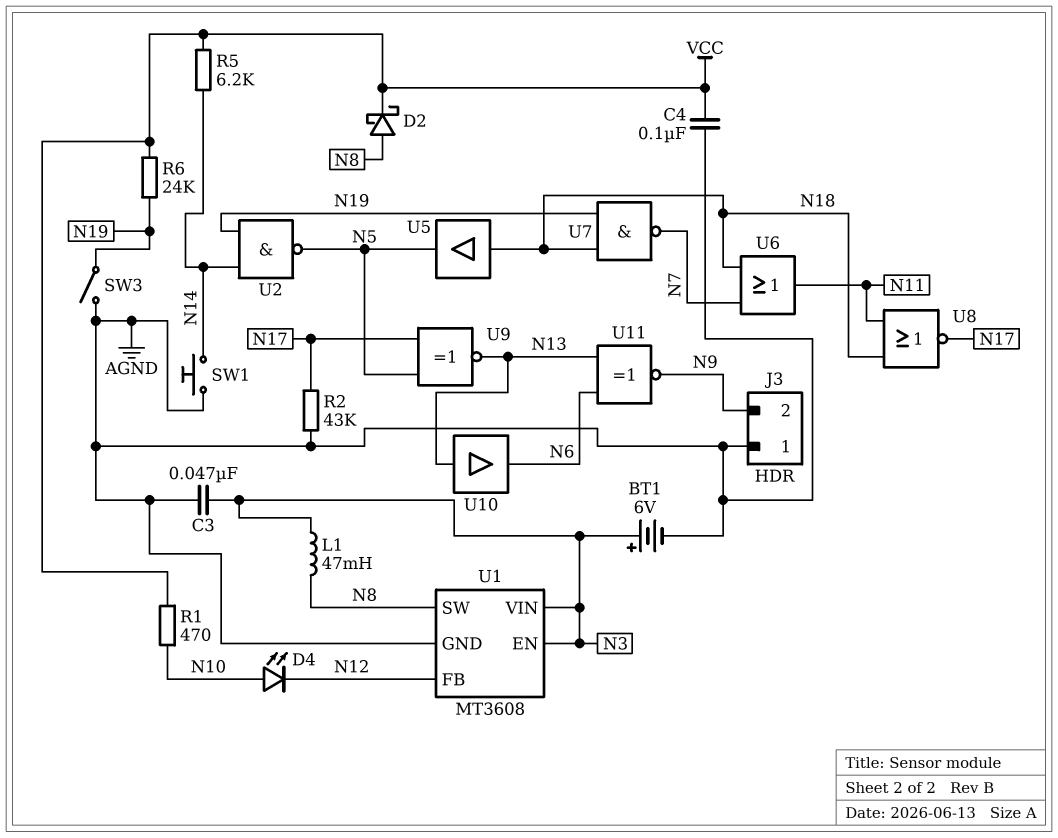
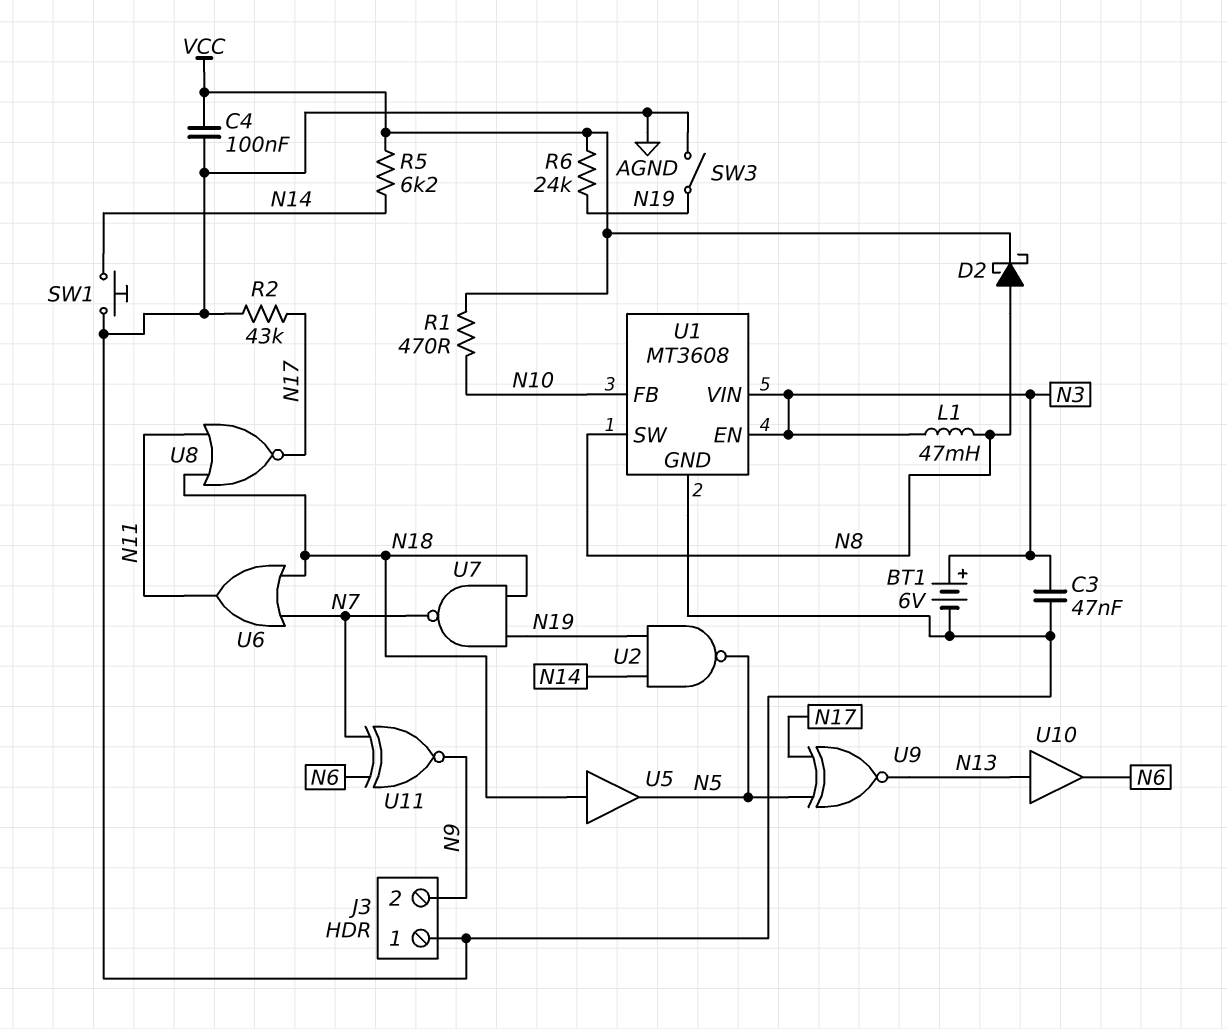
D4: LED (A N10, K N12) -> none
U1 pin FB: N12 -> N10
U11: XNOR (in N6, in N13, out N9) -> XNOR (in N6, in N7, out N9)

